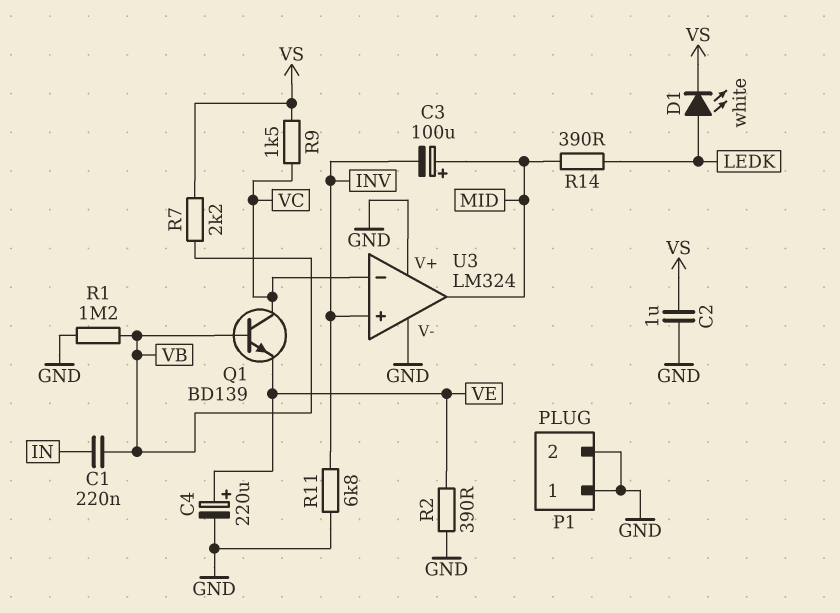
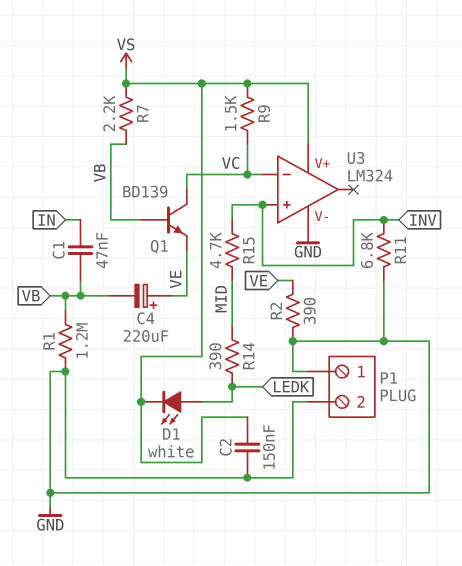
C1: 220nF (IN, VB) -> 47nF (IN, VB)
C2: 1uF (GND, VS) -> 150nF (GND, VS)
C3: 100uF (plus MID, minus INV) -> none
C4: 220uF (plus VE, minus GND) -> 220uF (plus VE, minus VB)
R15: none -> 4.7k (INV, MID)
U3 pin V+: GND -> VS
U3 pin out: MID -> none

